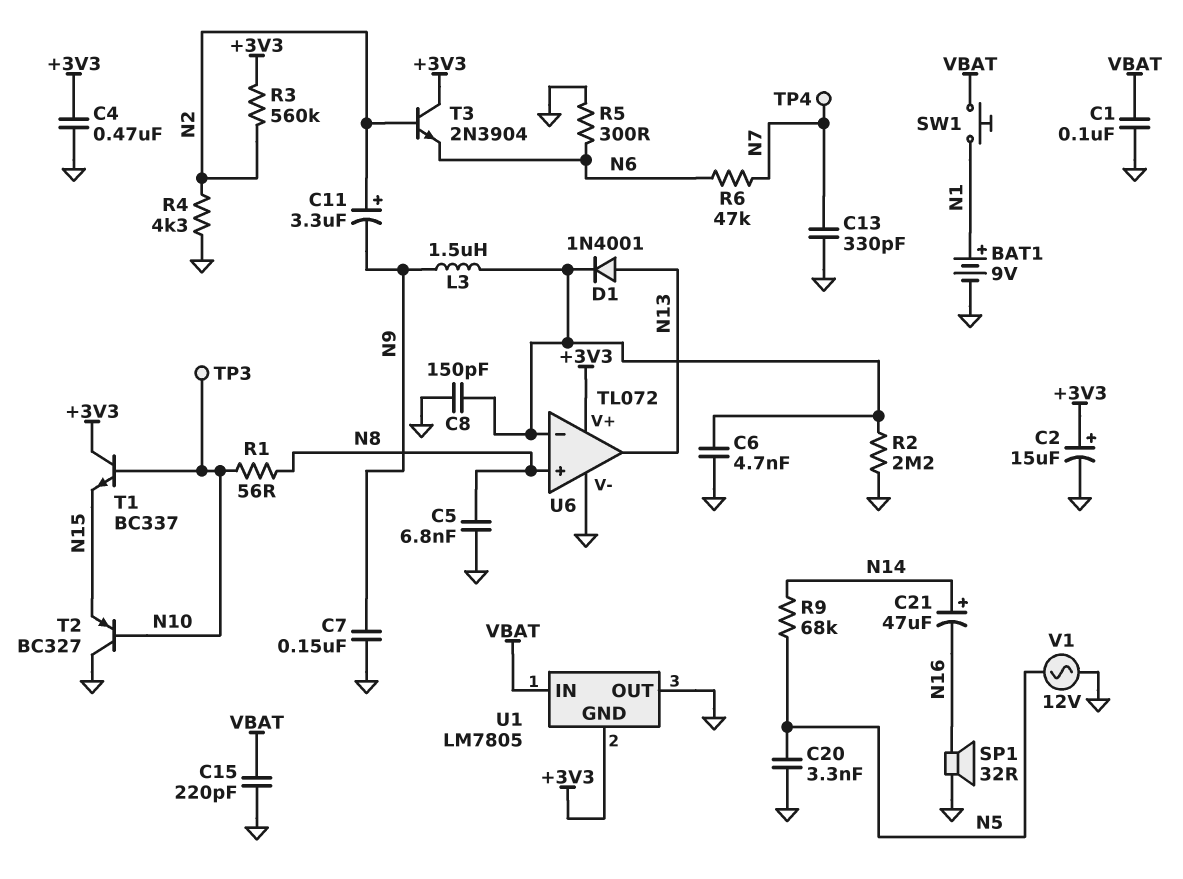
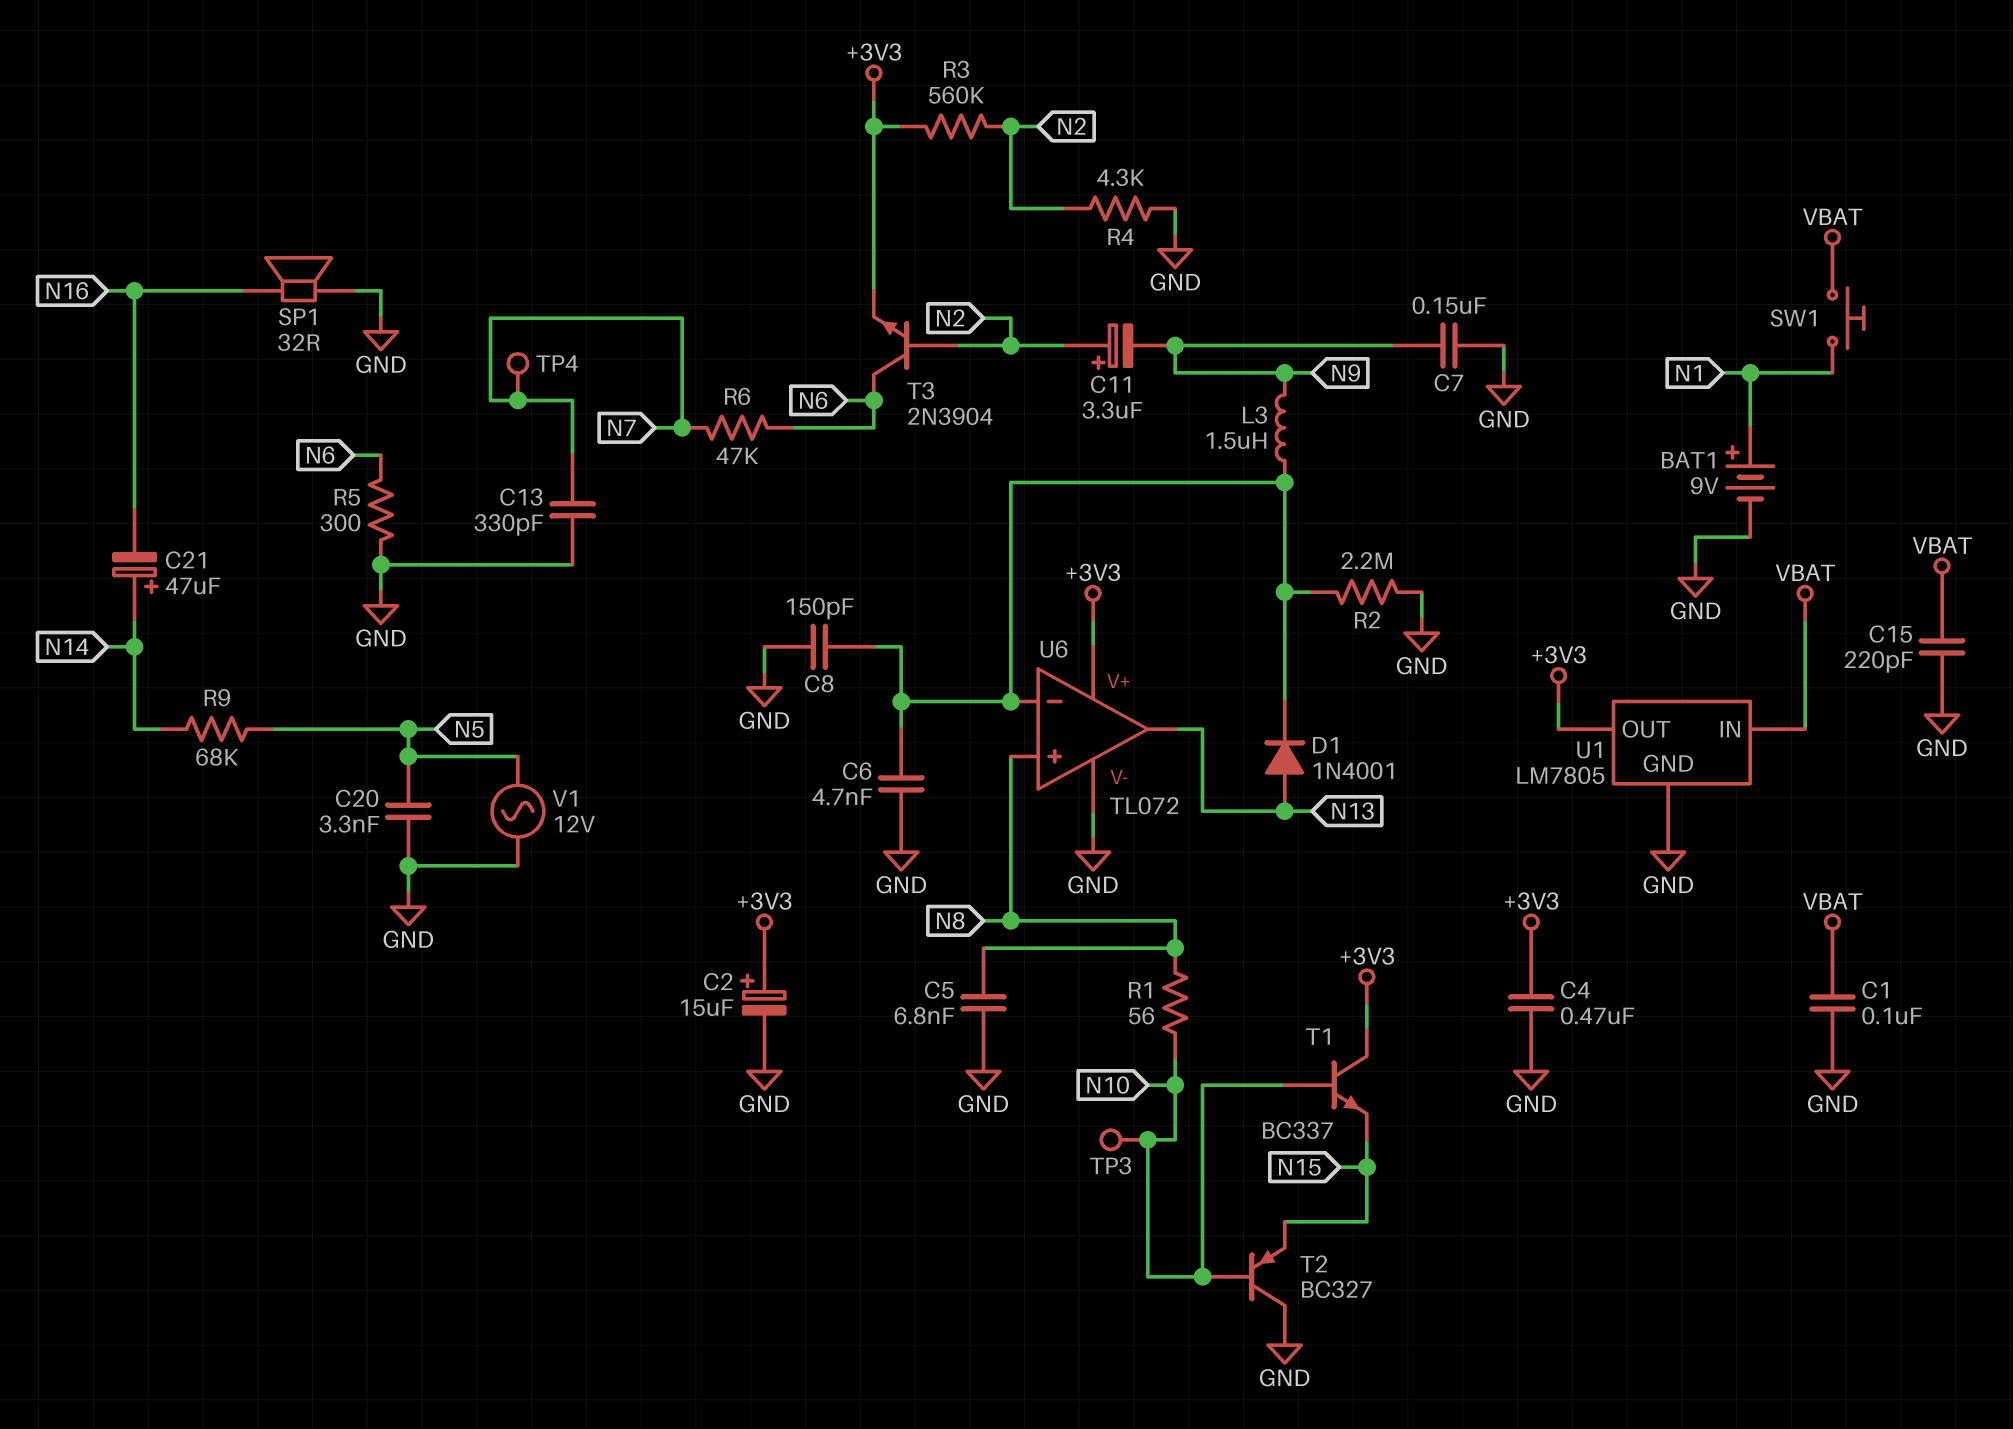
T3: NPN 2N3904 (B N2, C +3V3, E N6) -> NPN 2N3904 (B N2, C N6, E +3V3)
U1 pin GND: +3V3 -> GND
U1 pin OUT: GND -> +3V3

